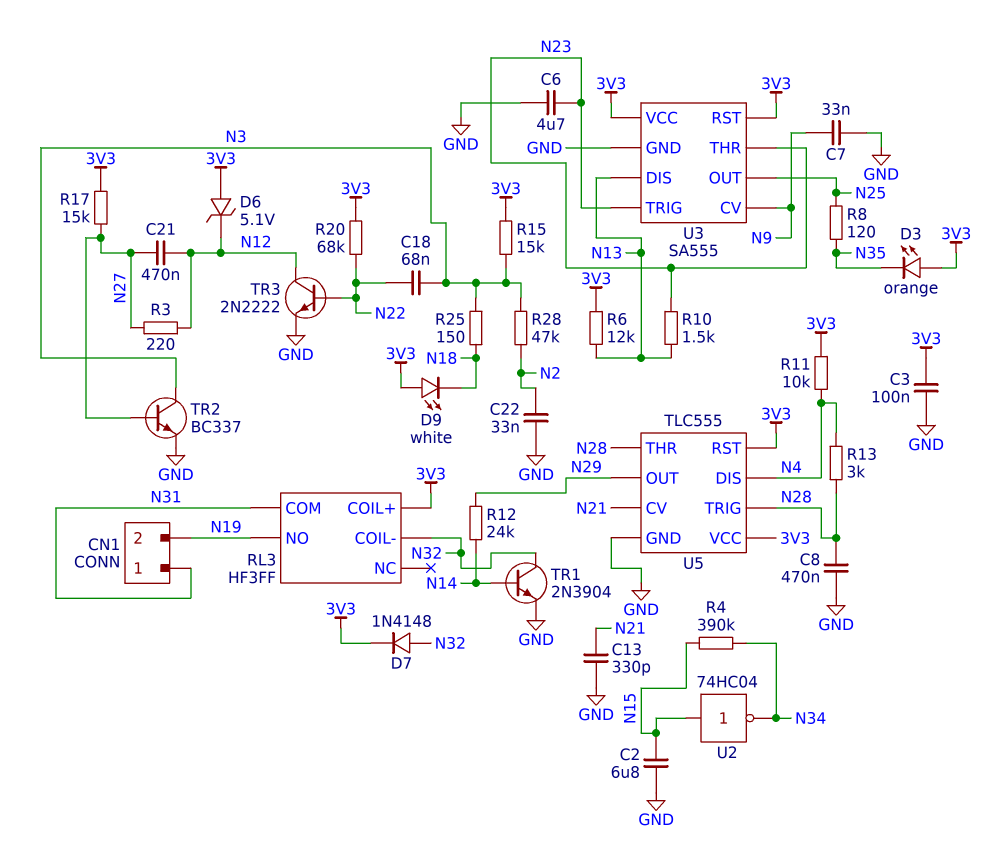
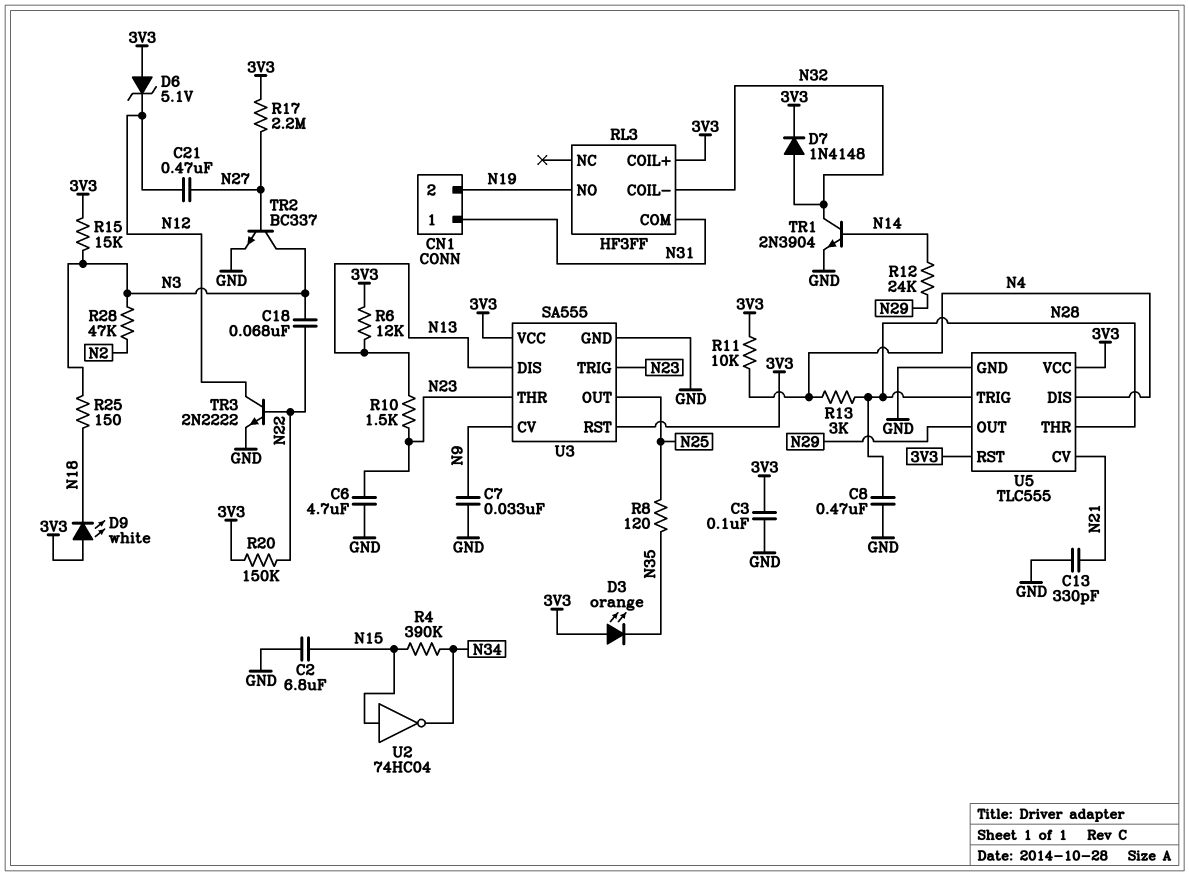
C22: 33nF (GND, N2) -> none
R3: 220 (N12, N27) -> none
R17: 15k (3V3, N27) -> 2.2M (3V3, N27)
R20: 68k (3V3, N22) -> 150k (3V3, N22)

